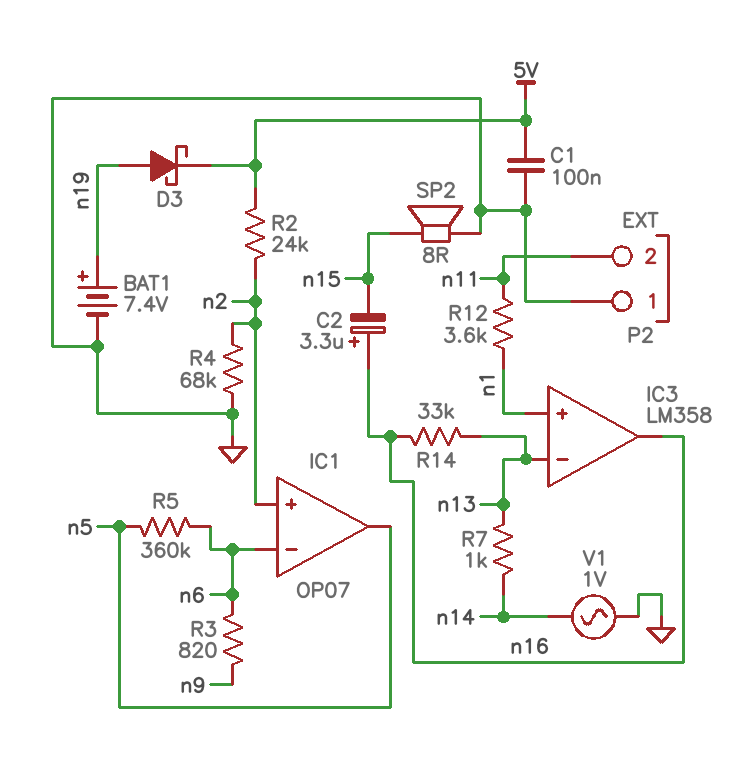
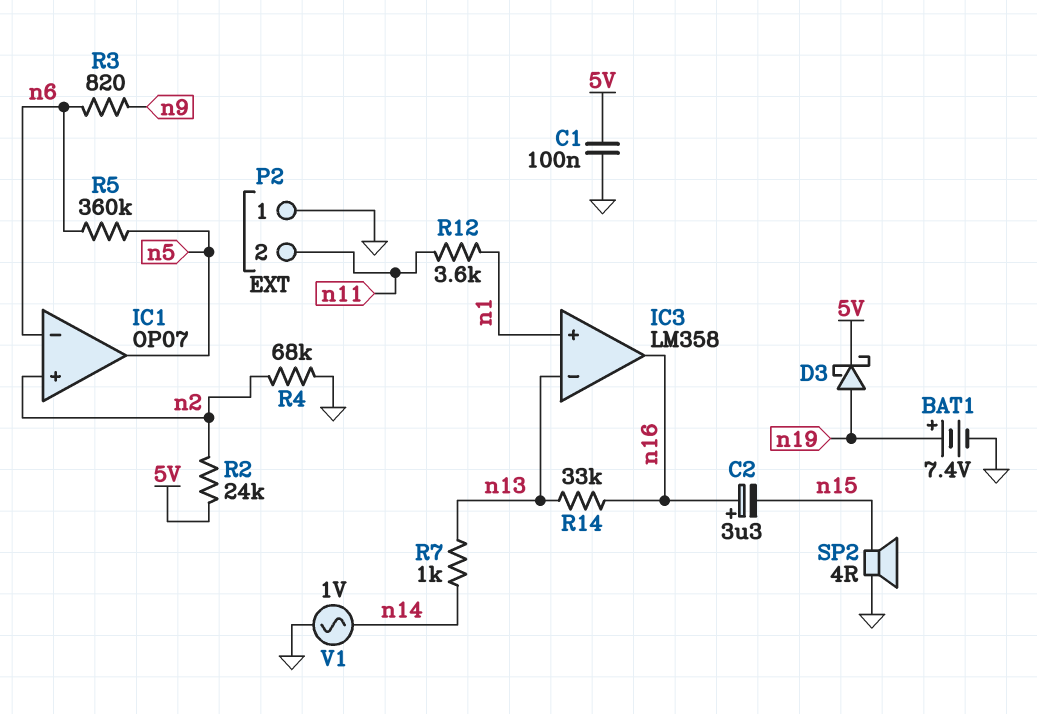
SP2: speaker 8R (GND, n15) -> speaker 4R (GND, n15)

